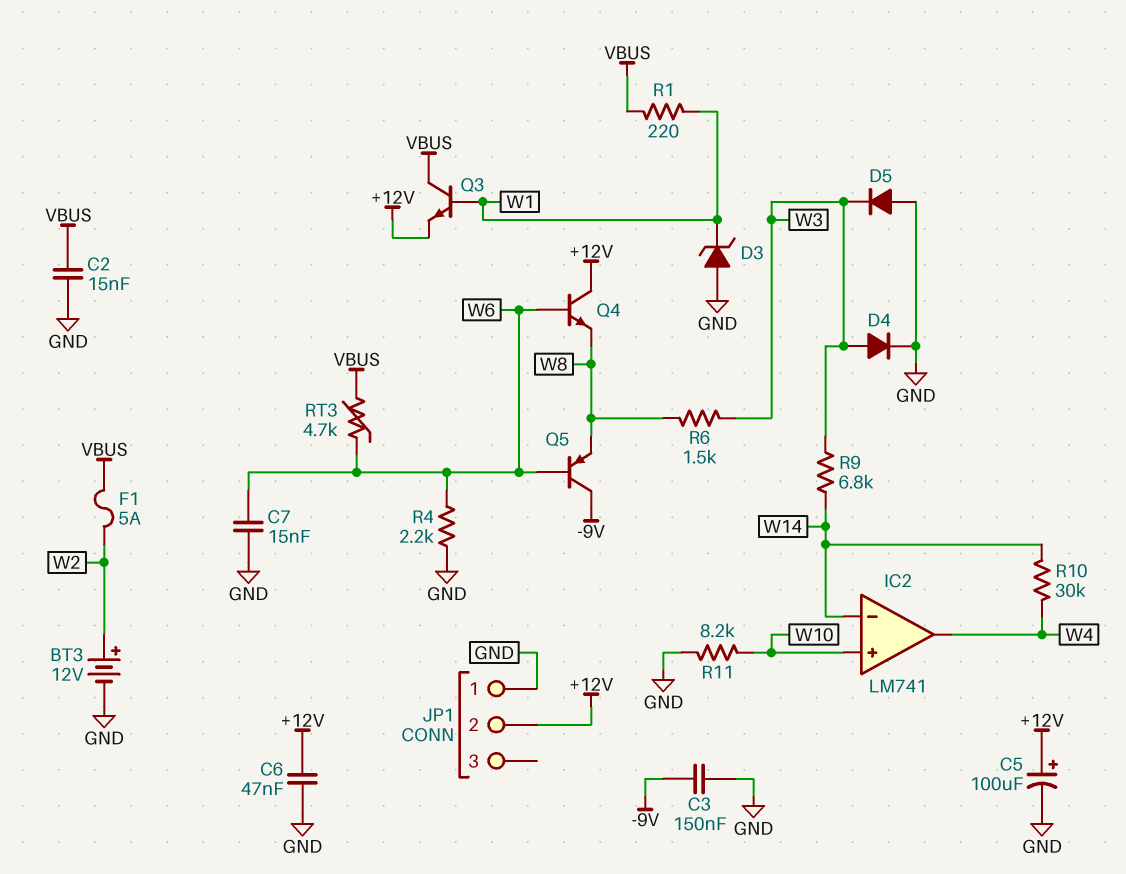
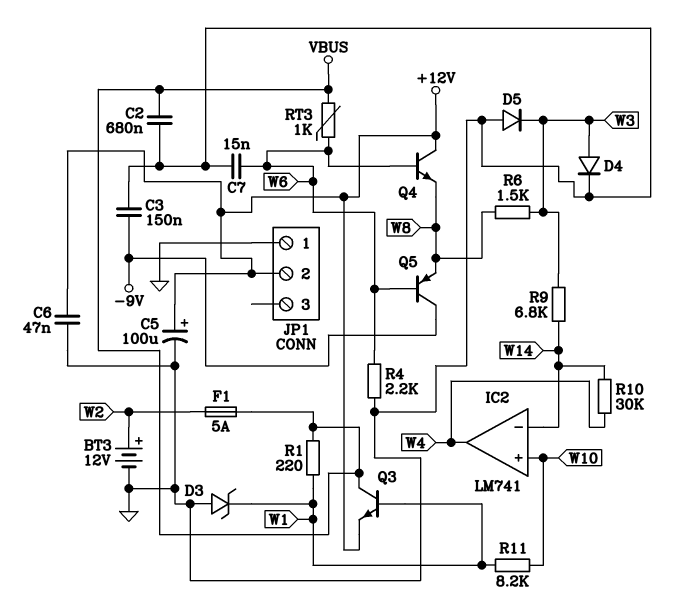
C2: 15nF (GND, VBUS) -> 680nF (GND, VBUS)
R11: 8.2k (GND, W10) -> 8.2k (W1, W10)
RT3: 4.7k (VBUS, W6) -> 1k (VBUS, W6)

